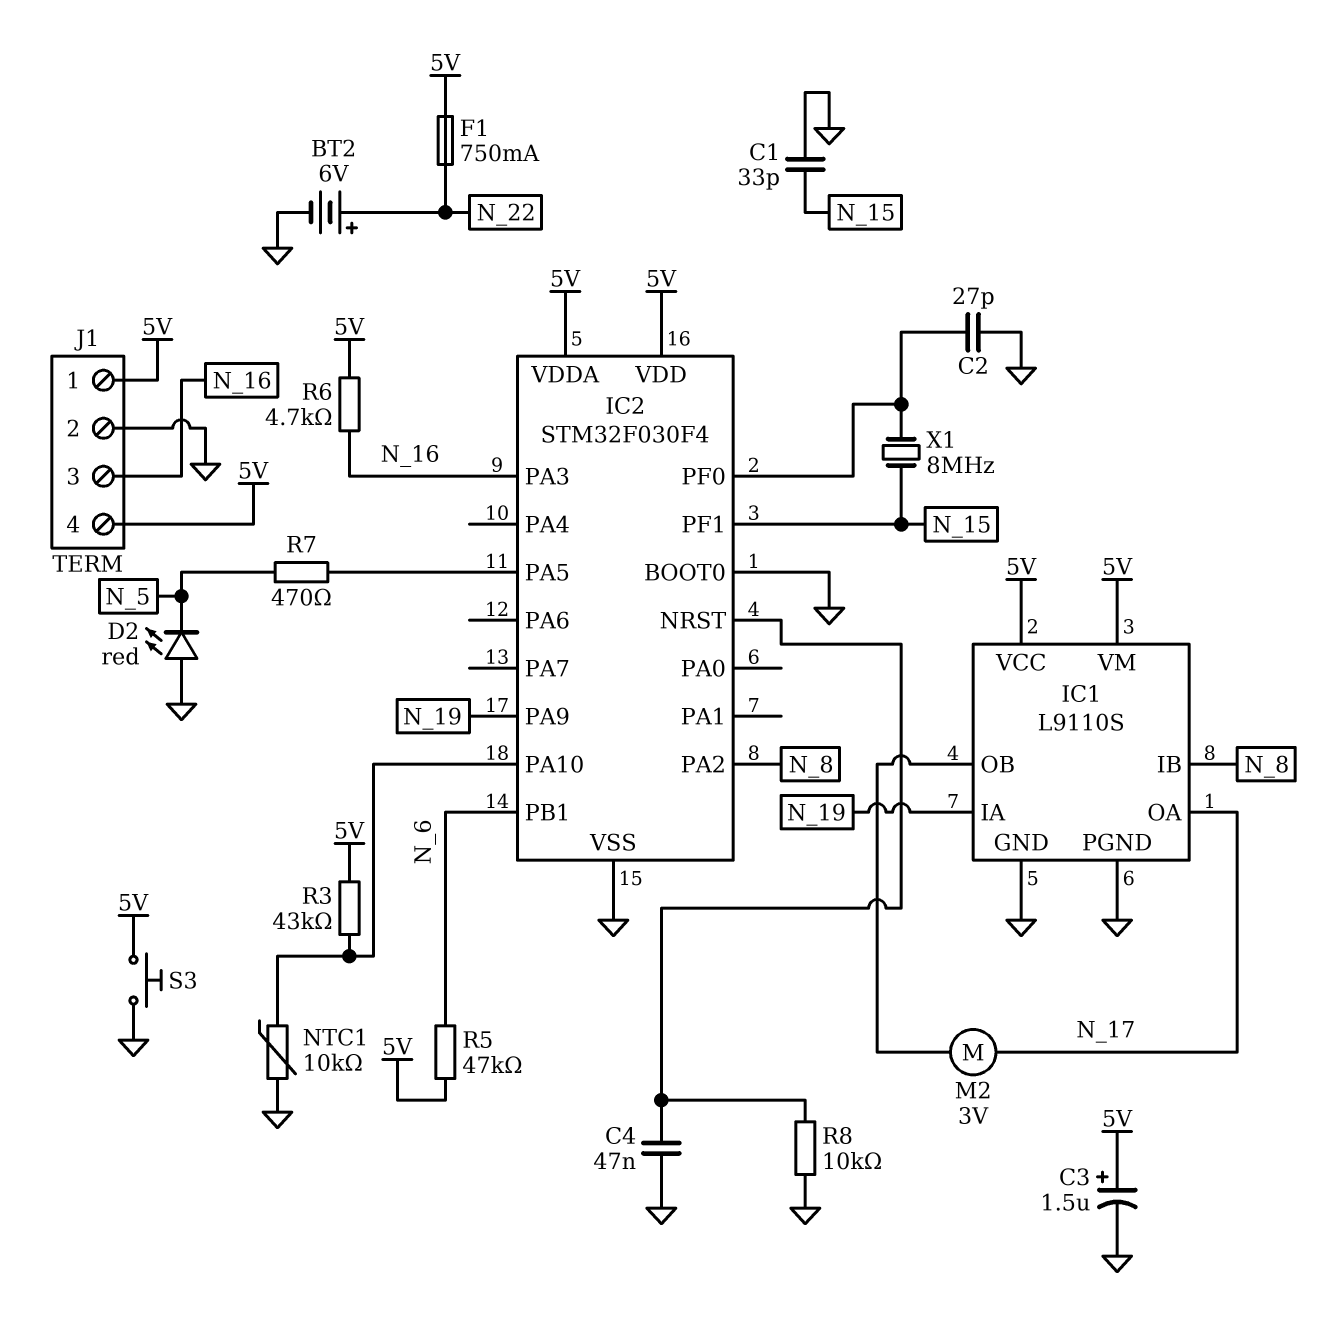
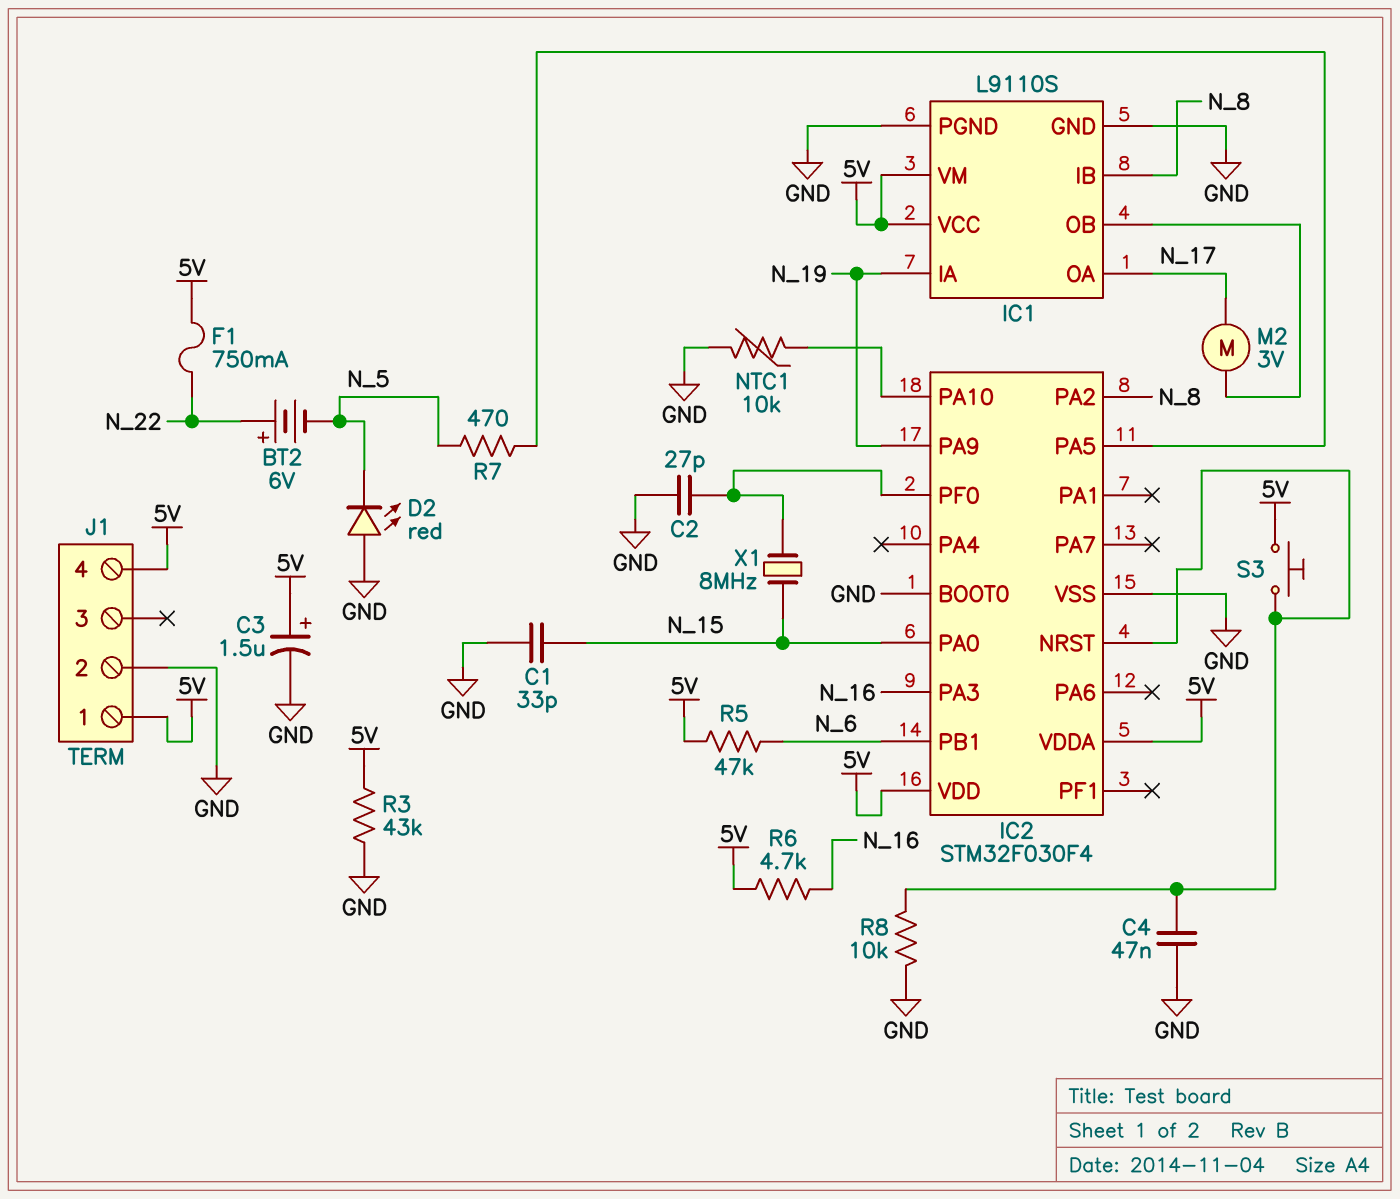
BT2: 6V (plus N_22, minus GND) -> 6V (plus N_22, minus N_5)
IC2 pin PA0: none -> N_15
IC2 pin PF1: N_15 -> none
J1 pin 3: N_16 -> none
R3: 43k (5V, IC2/PA10) -> 43k (5V, GND)
S3: button (5V, GND) -> button (5V, IC2/NRST)

